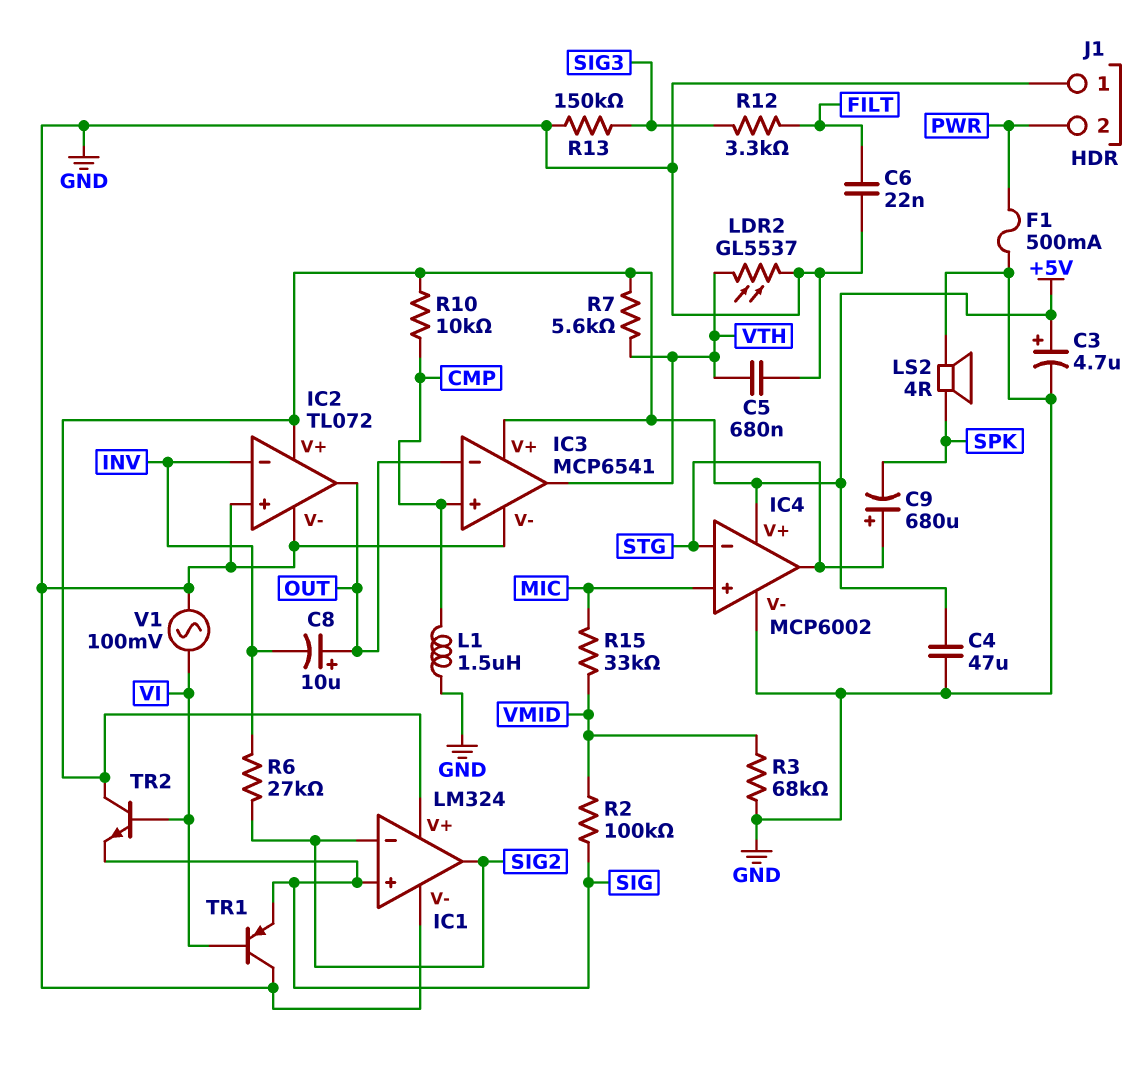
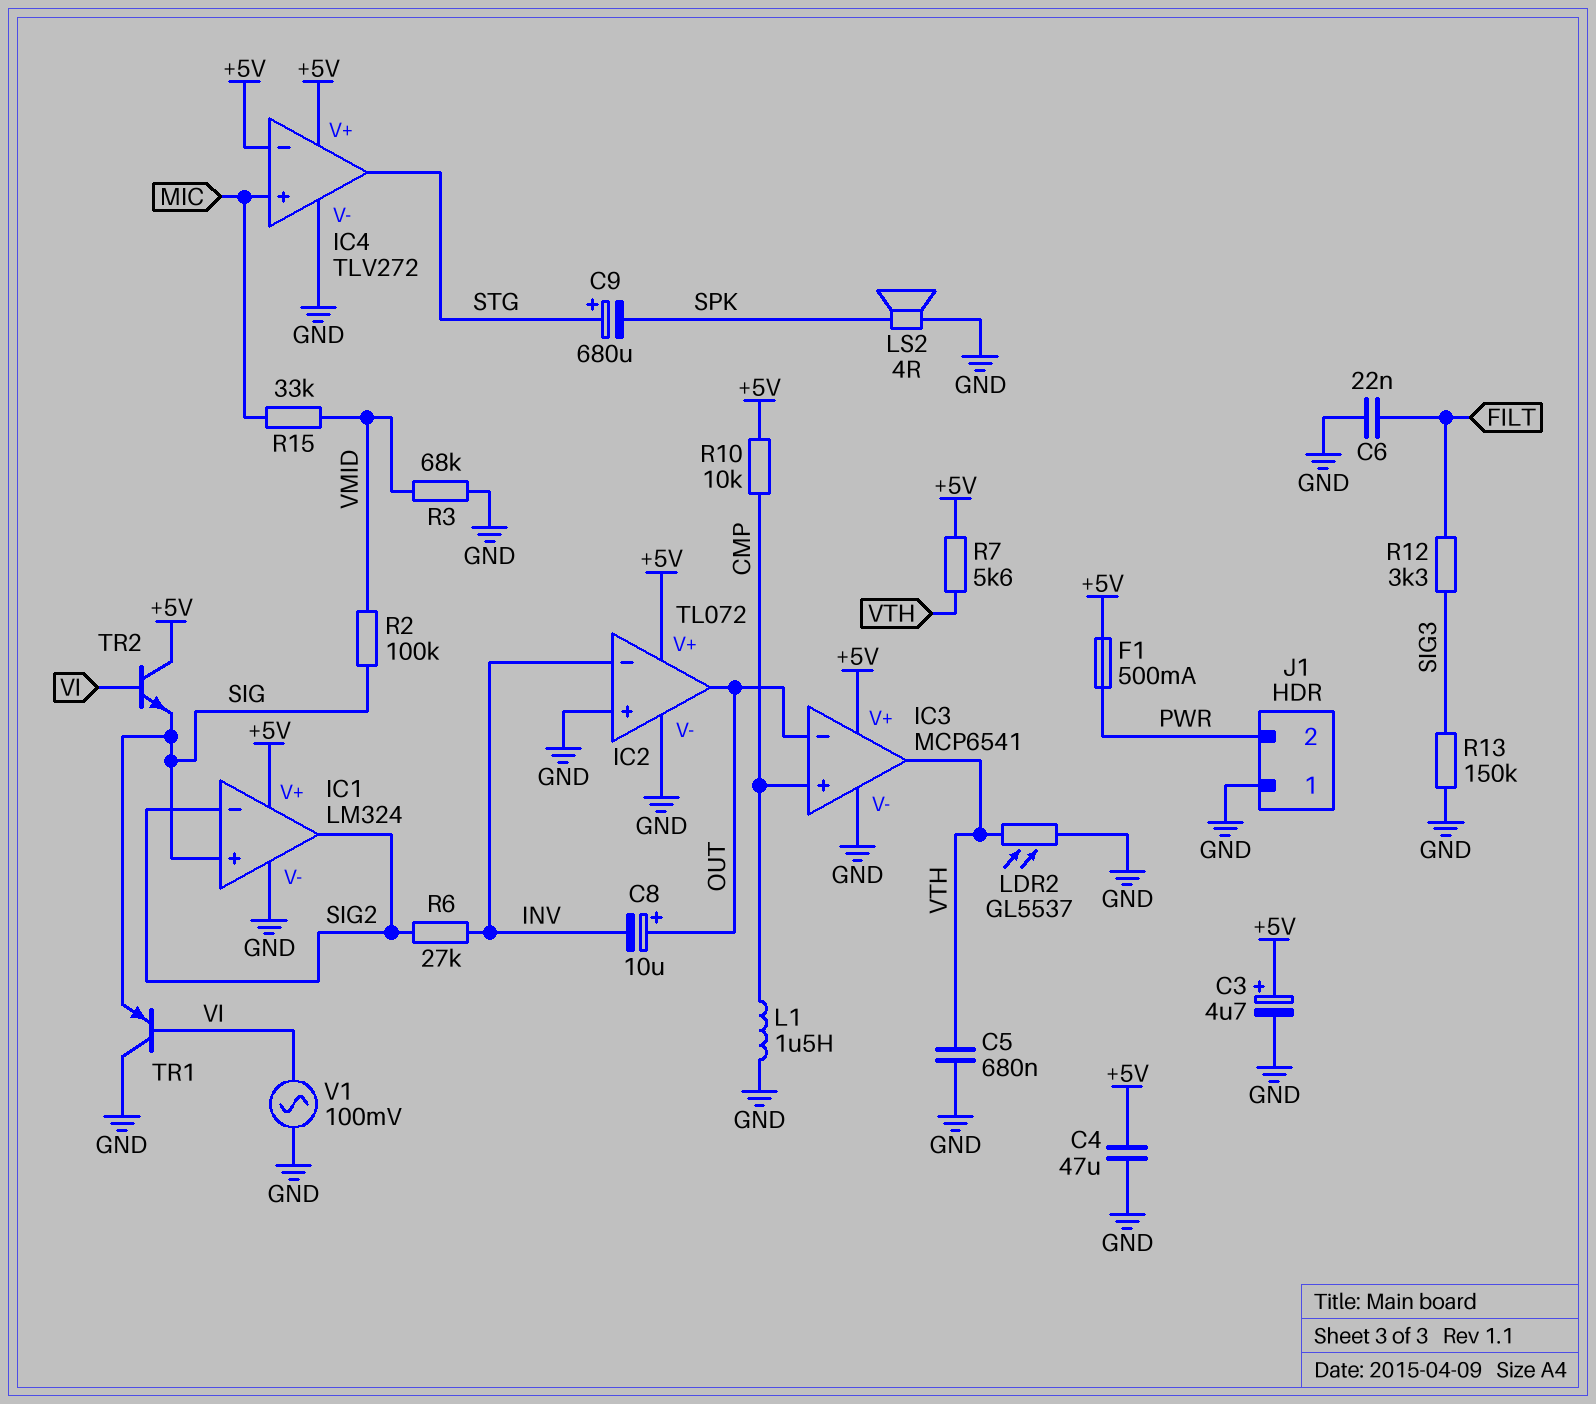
F1: 500mA (GND, PWR) -> 500mA (+5V, PWR)
IC4: MCP6002 -> TLV272
IC4 pin in-: STG -> +5V

